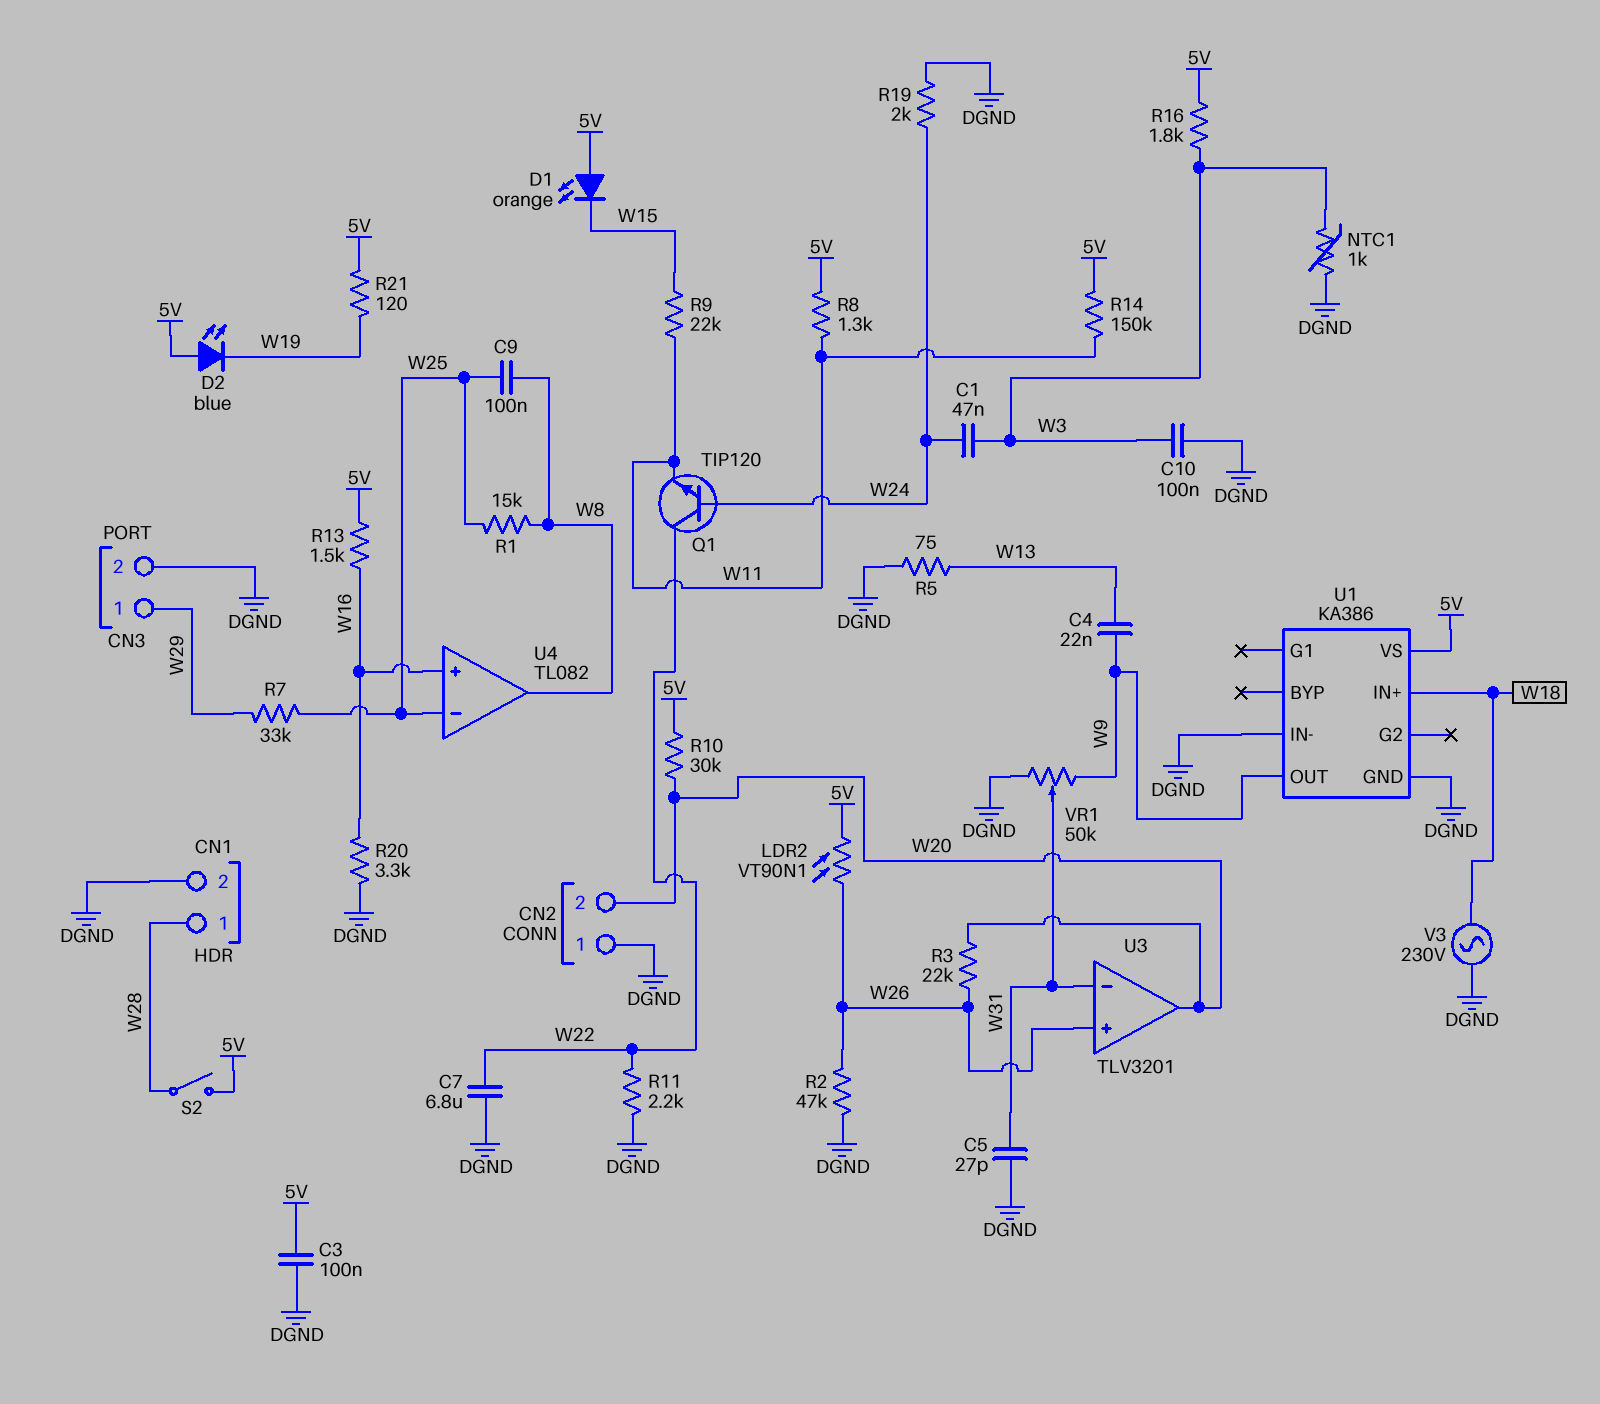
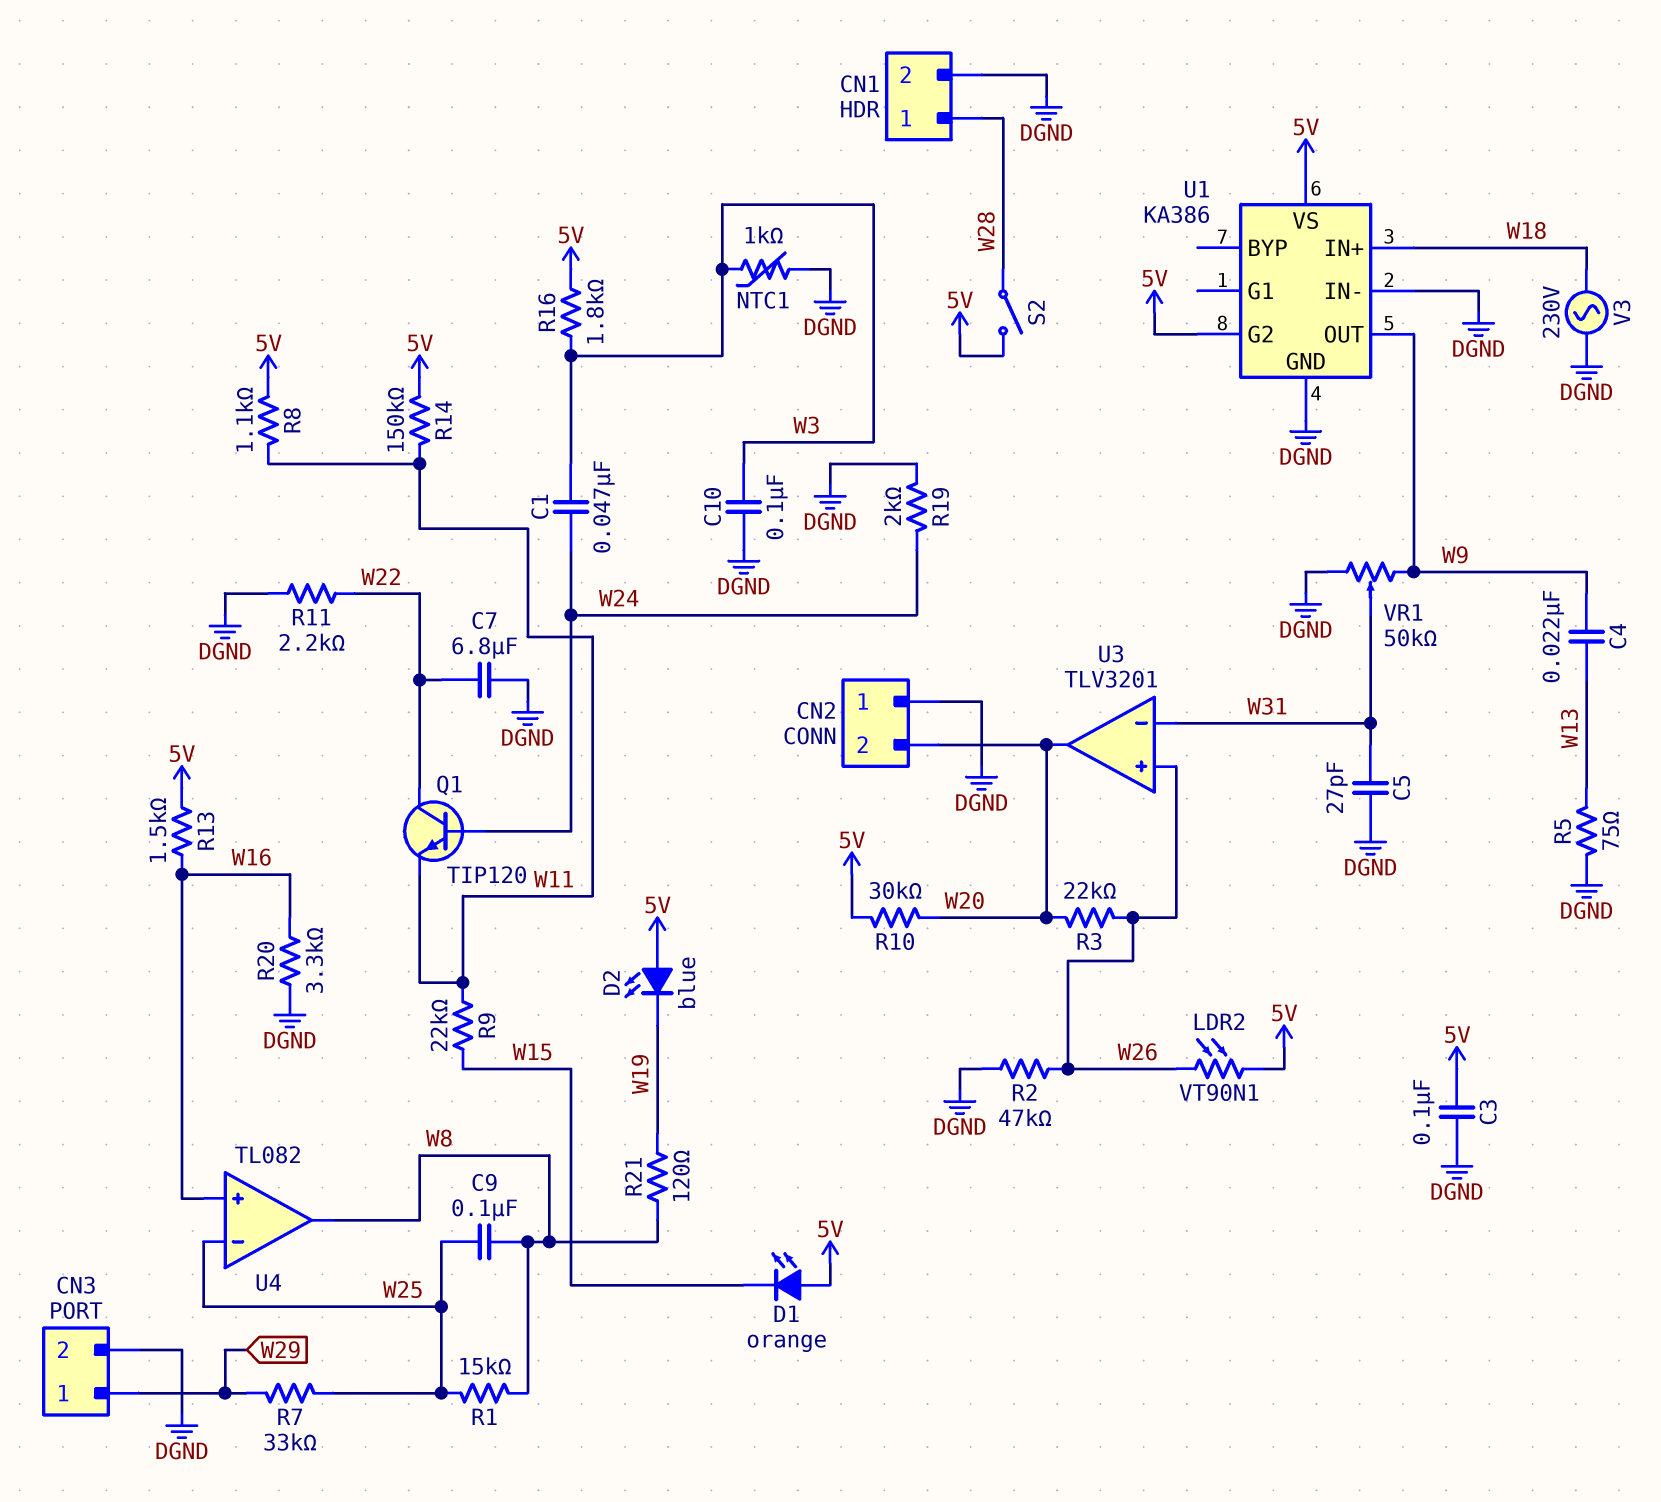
R8: 1.3k (5V, W11) -> 1.1k (5V, W11)
R21: 120 (5V, W19) -> 120 (W8, W19)
U1 pin G2: none -> 5V

